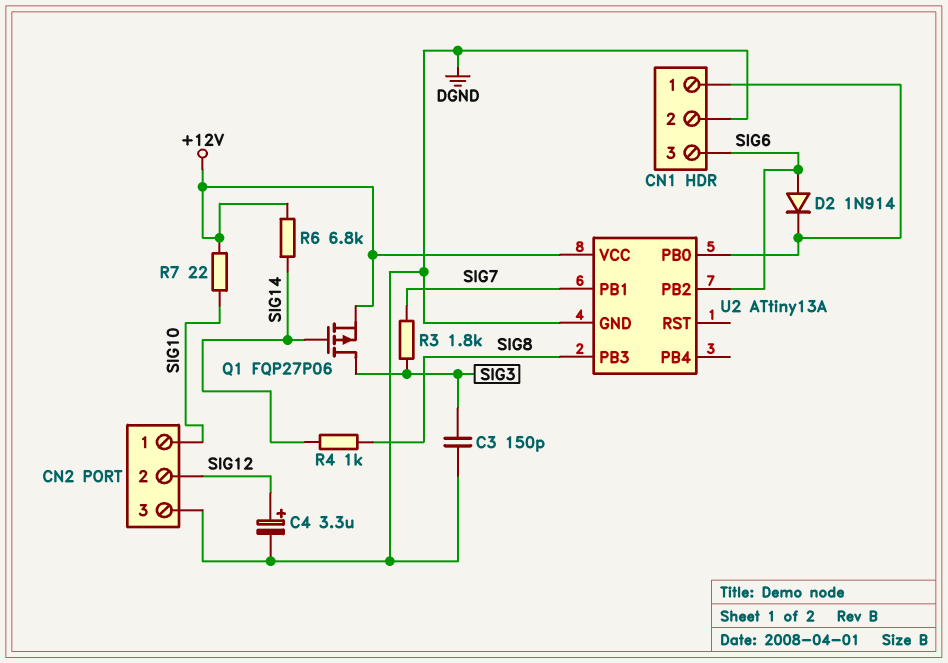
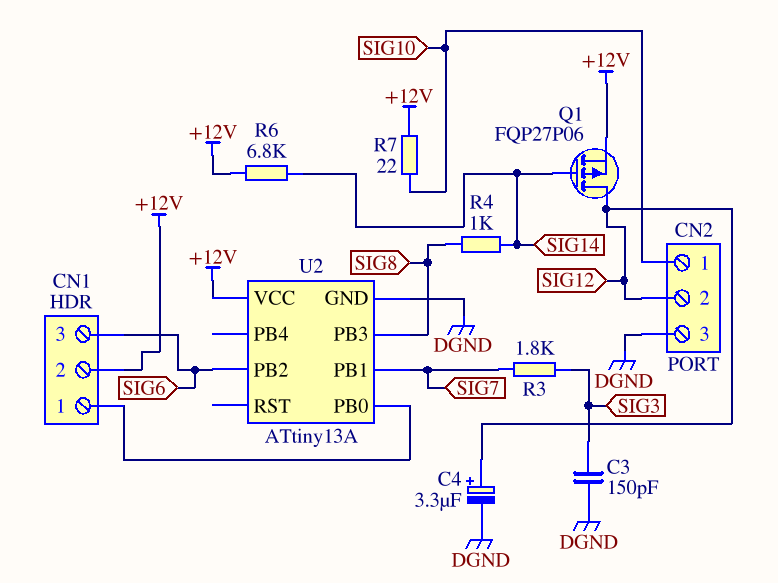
CN1 pin 2: DGND -> +12V
D2: diode 1N914 (A SIG6, K CN1/1) -> none
Q1: PMOS FQP27P06 (G SIG14, D SIG3, S +12V) -> PMOS FQP27P06 (G SIG14, D SIG12, S +12V)

